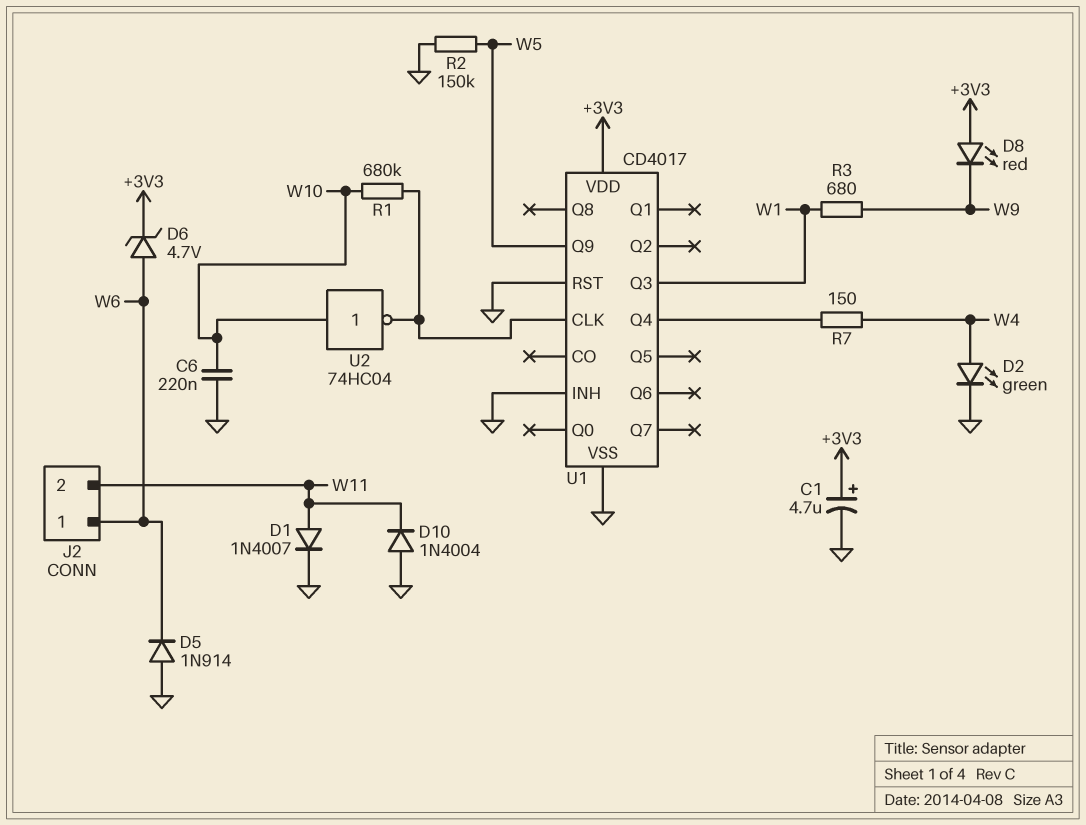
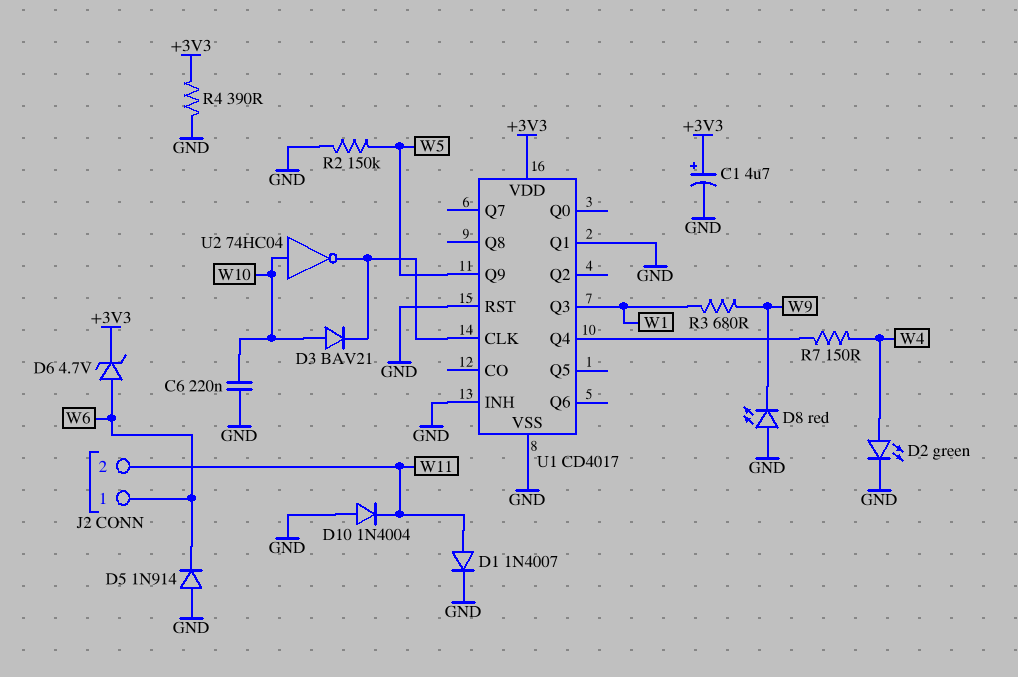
D3: none -> diode BAV21 (A W10, K U1/CLK)
D8: LED red (A +3V3, K W9) -> LED red (A GND, K W9)
R1: 680k (U1/CLK, W10) -> none
R4: none -> 390 (+3V3, GND)
U1 pin Q1: none -> GND

